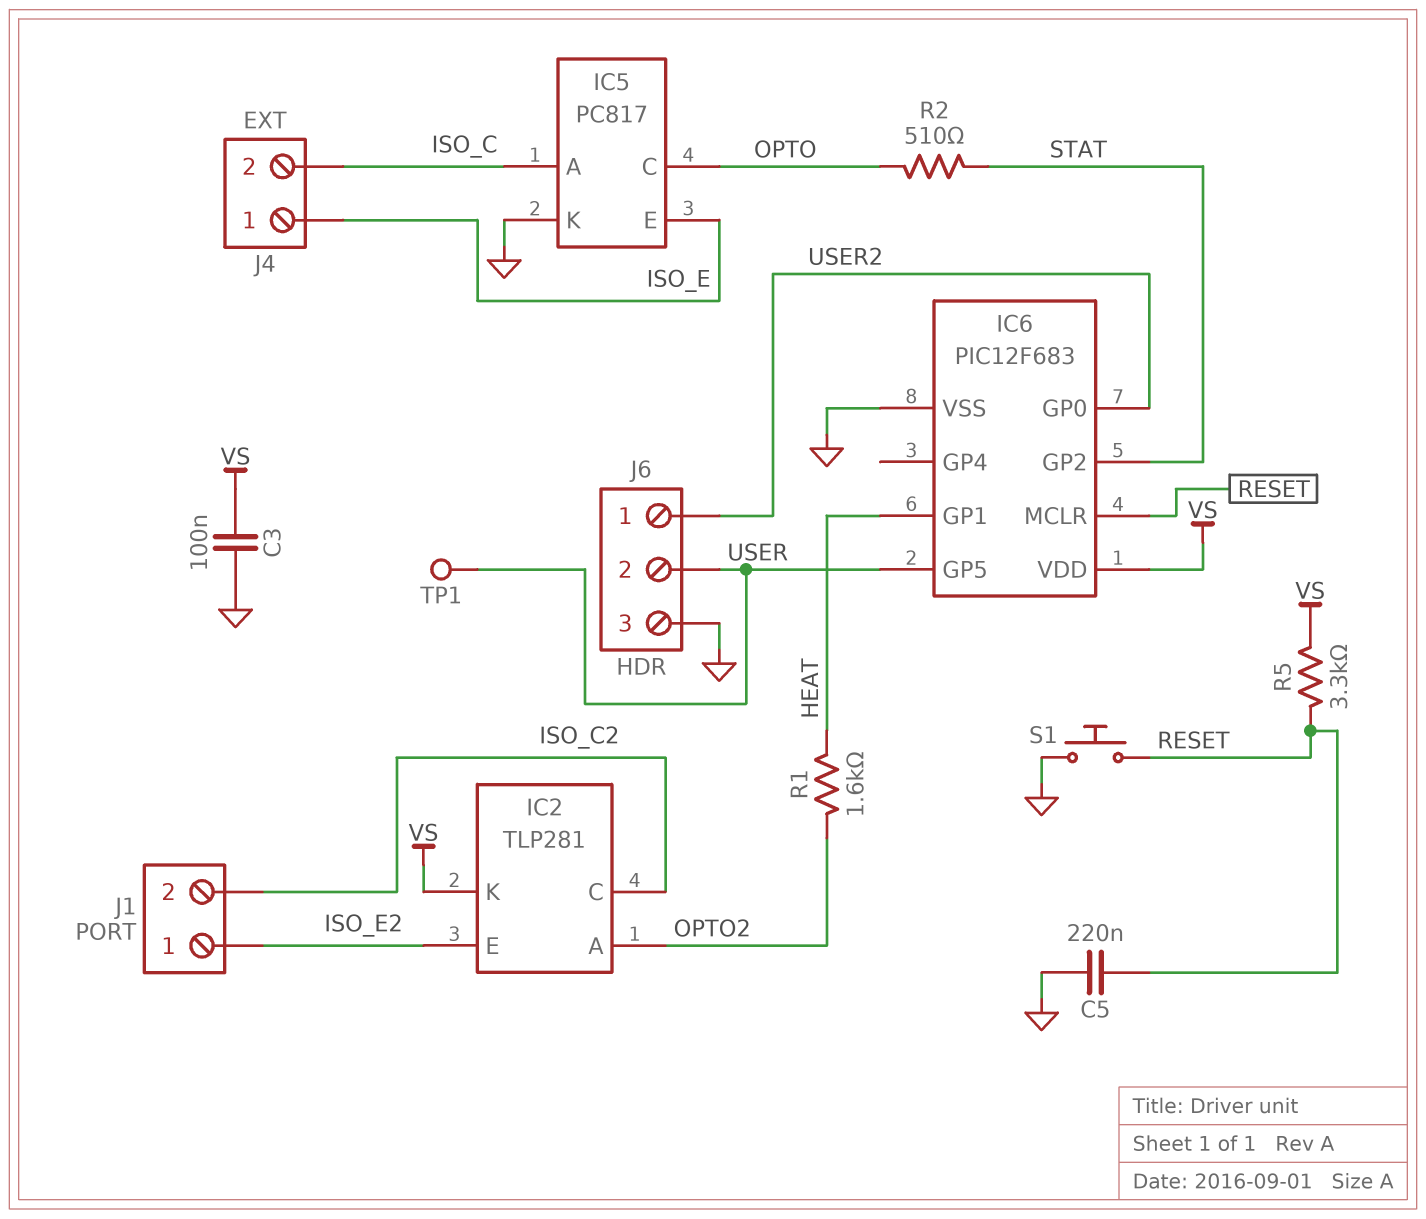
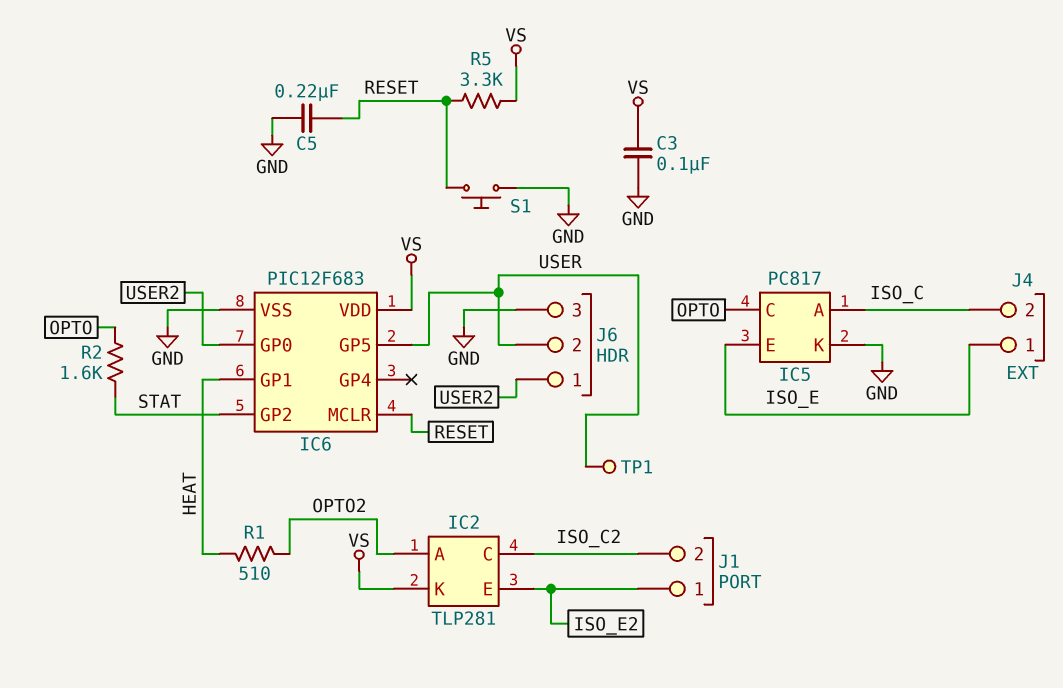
R1: 1.6k (HEAT, OPTO2) -> 510 (HEAT, OPTO2)
R2: 510 (OPTO, STAT) -> 1.6k (OPTO, STAT)

